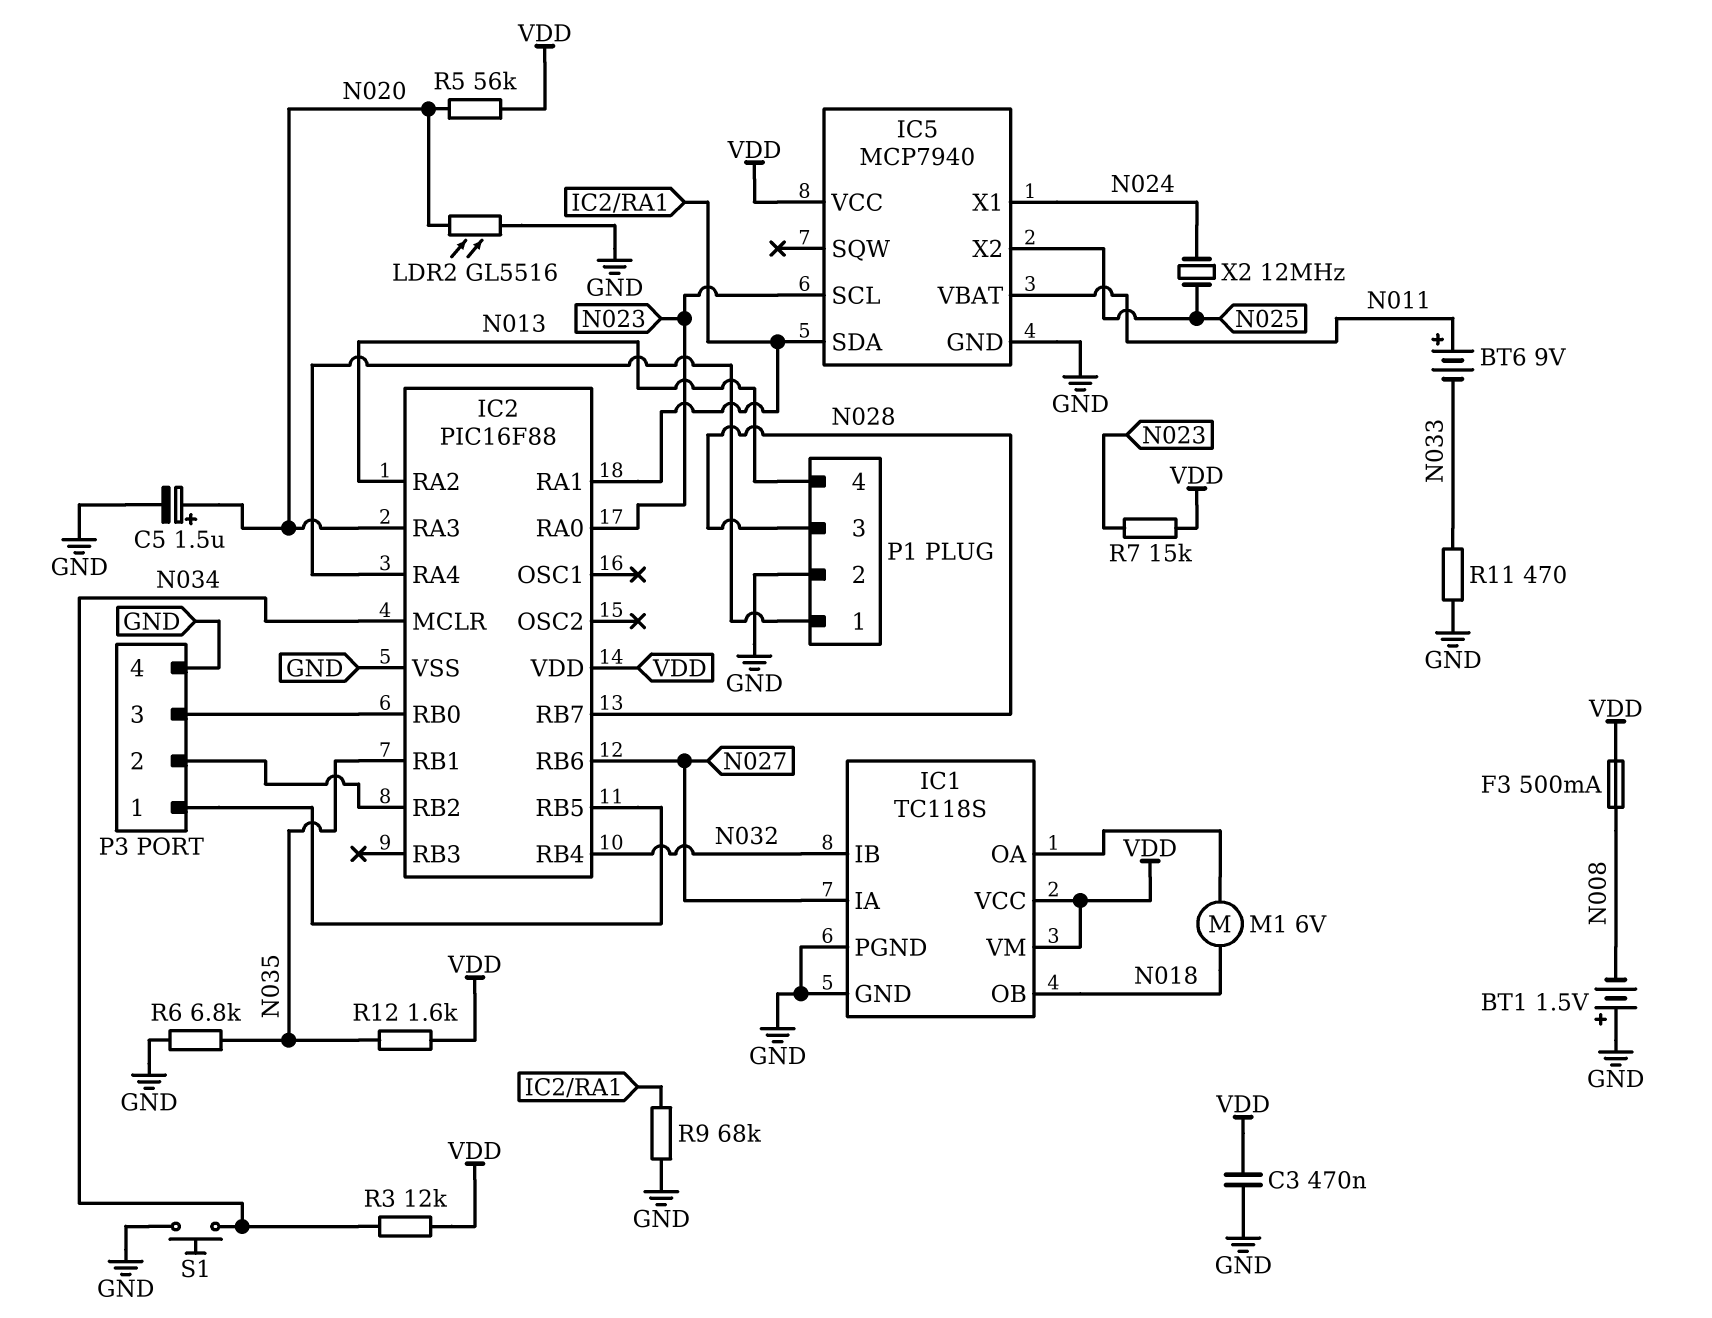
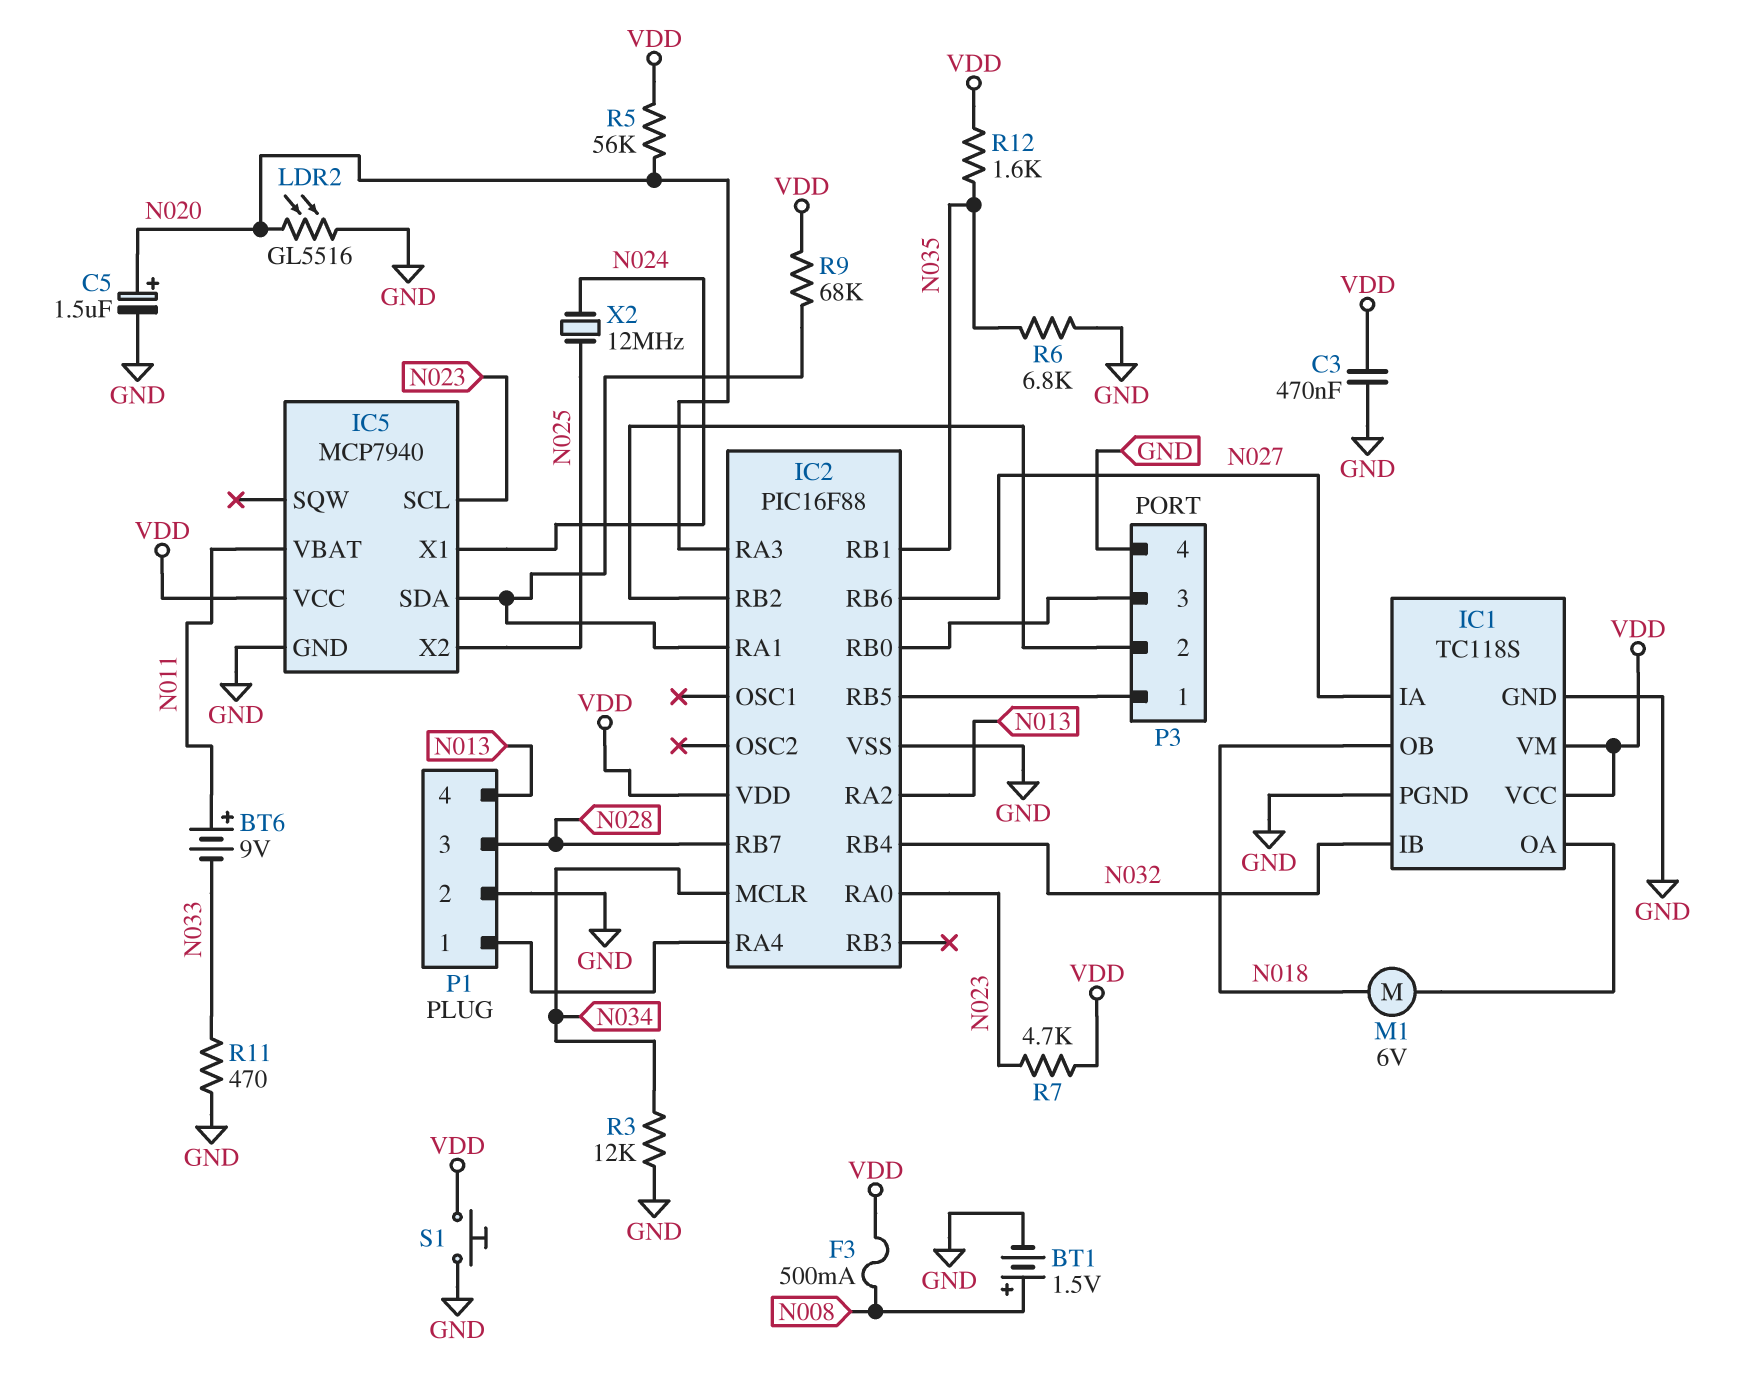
BT1: 1.5V (plus GND, minus N008) -> 1.5V (plus N008, minus GND)
R3: 12k (N034, VDD) -> 12k (GND, N034)
R7: 15k (N023, VDD) -> 4.7k (N023, VDD)
R9: 68k (GND, IC2/RA1) -> 68k (IC2/RA1, VDD)
S1: button (GND, N034) -> button (GND, VDD)

